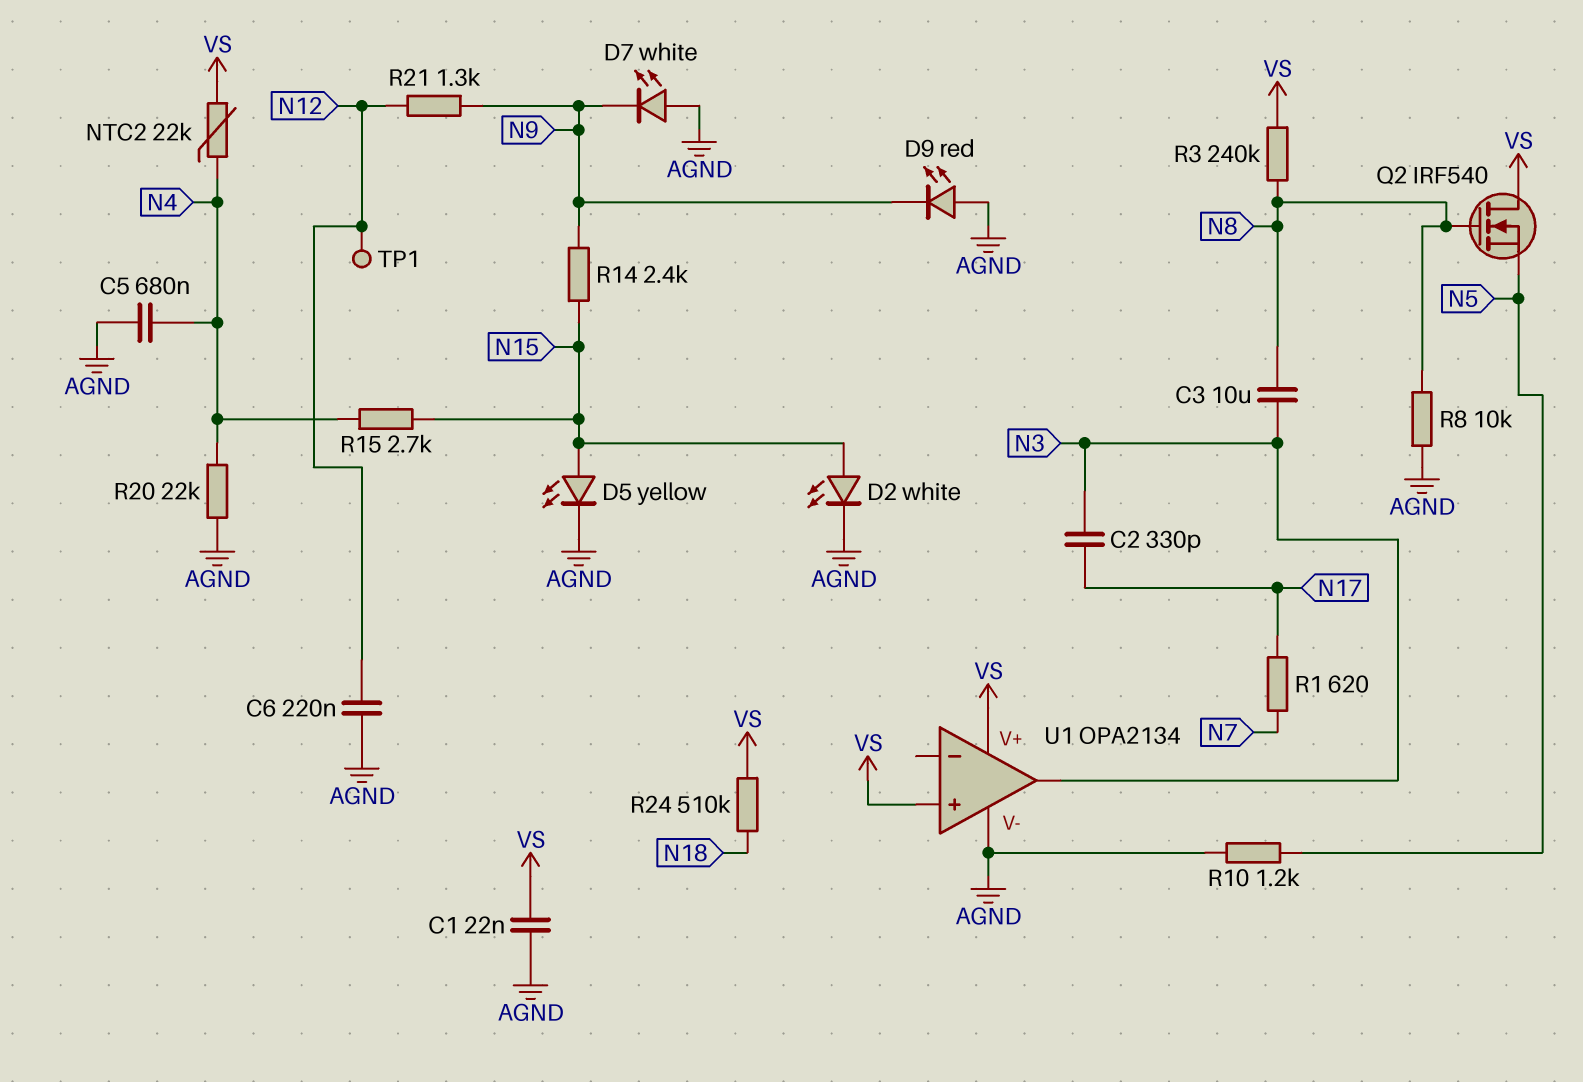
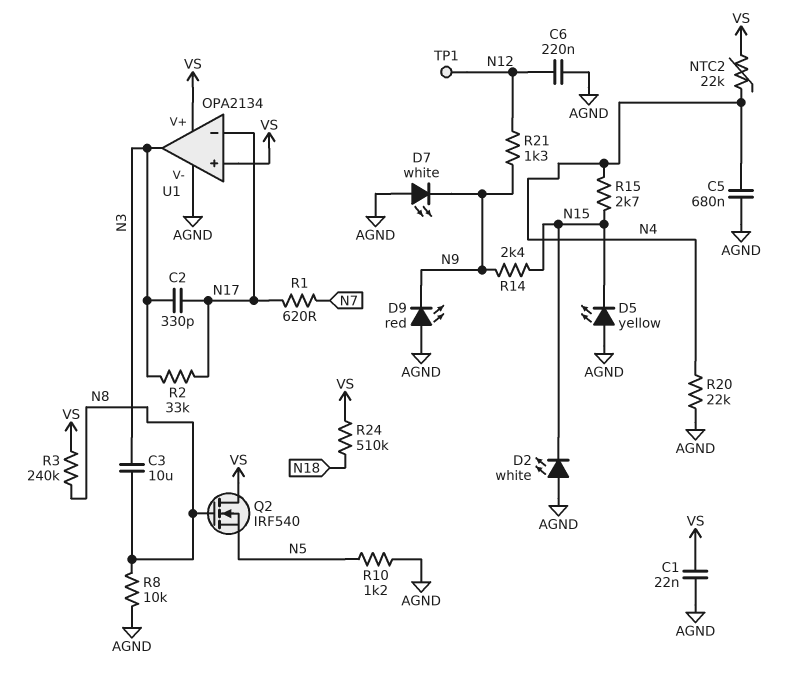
D2: LED white (A N15, K AGND) -> LED white (A AGND, K N15)
D5: LED yellow (A N15, K AGND) -> LED yellow (A AGND, K N15)
R2: none -> 33k (N3, N17)
U1 pin in-: none -> N17

